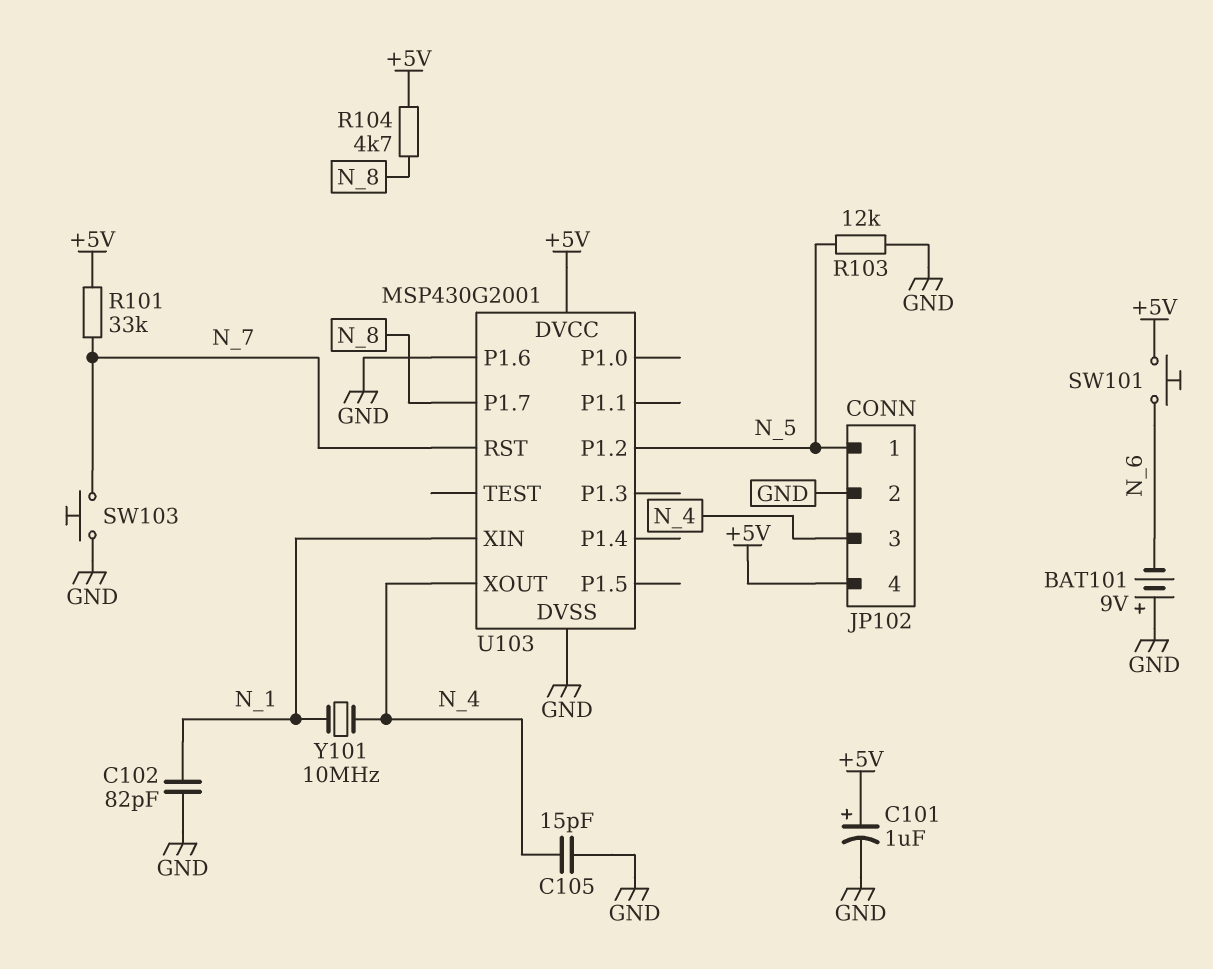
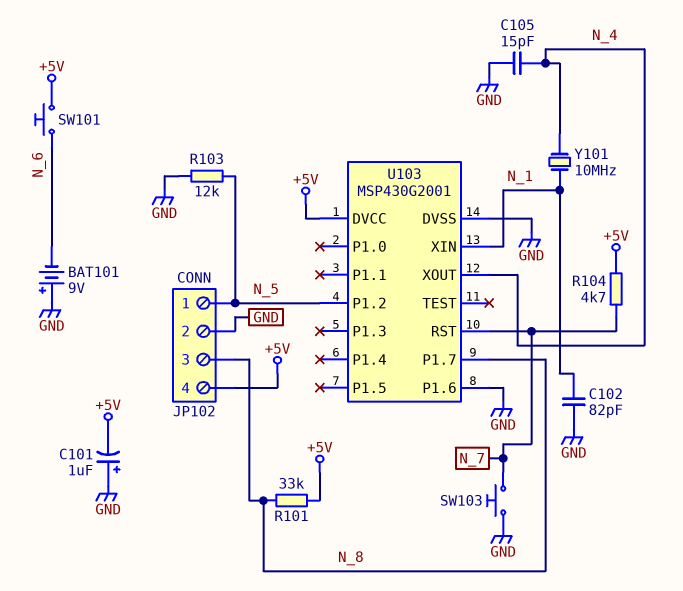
C101: 1uF (plus +5V, minus GND) -> 1uF (plus GND, minus +5V)
JP102 pin 3: N_4 -> N_8
R101: 33k (+5V, N_7) -> 33k (+5V, N_8)
R104: 4.7k (+5V, N_8) -> 4.7k (+5V, N_7)

